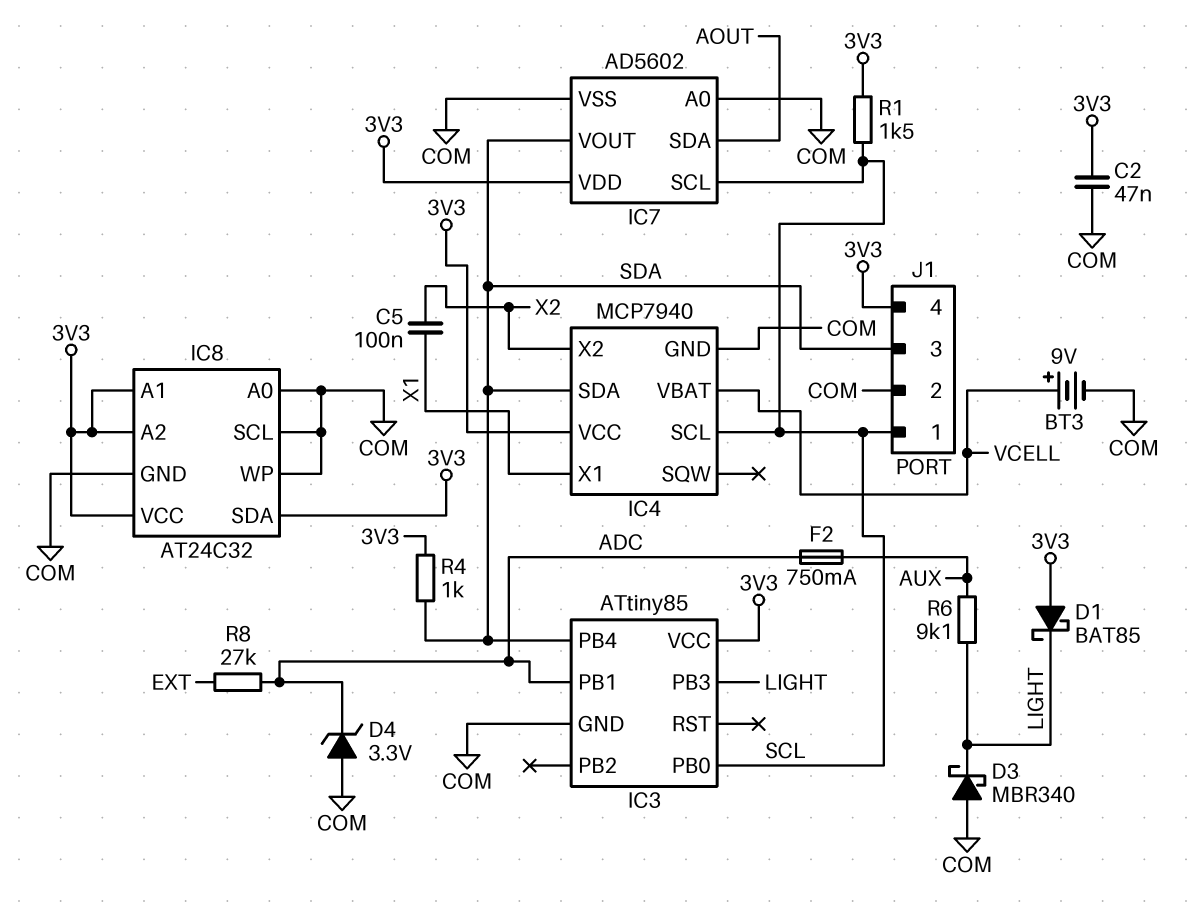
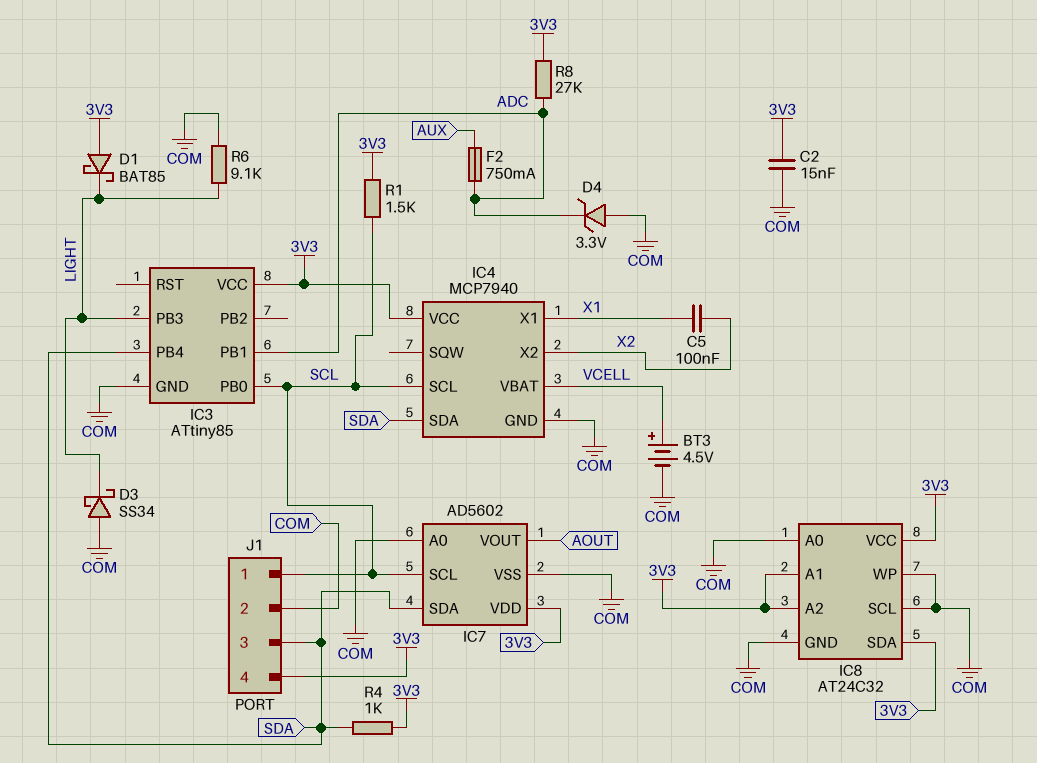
BT3: 9V (plus VCELL, minus COM) -> 4.5V (plus VCELL, minus COM)
C2: 47nF (3V3, COM) -> 15nF (3V3, COM)
D3: schottky MBR340 (A COM, K LIGHT) -> schottky SS34 (A COM, K LIGHT)
IC7 pin SDA: AOUT -> SDA
IC7 pin VOUT: SDA -> AOUT
R6: 9.1k (AUX, LIGHT) -> 9.1k (COM, LIGHT)
R8: 27k (ADC, EXT) -> 27k (3V3, ADC)

